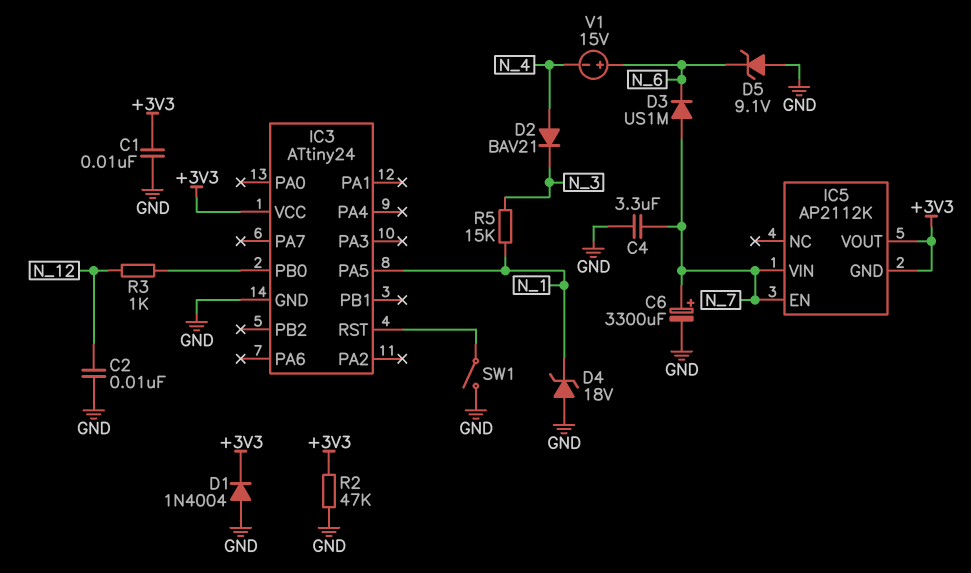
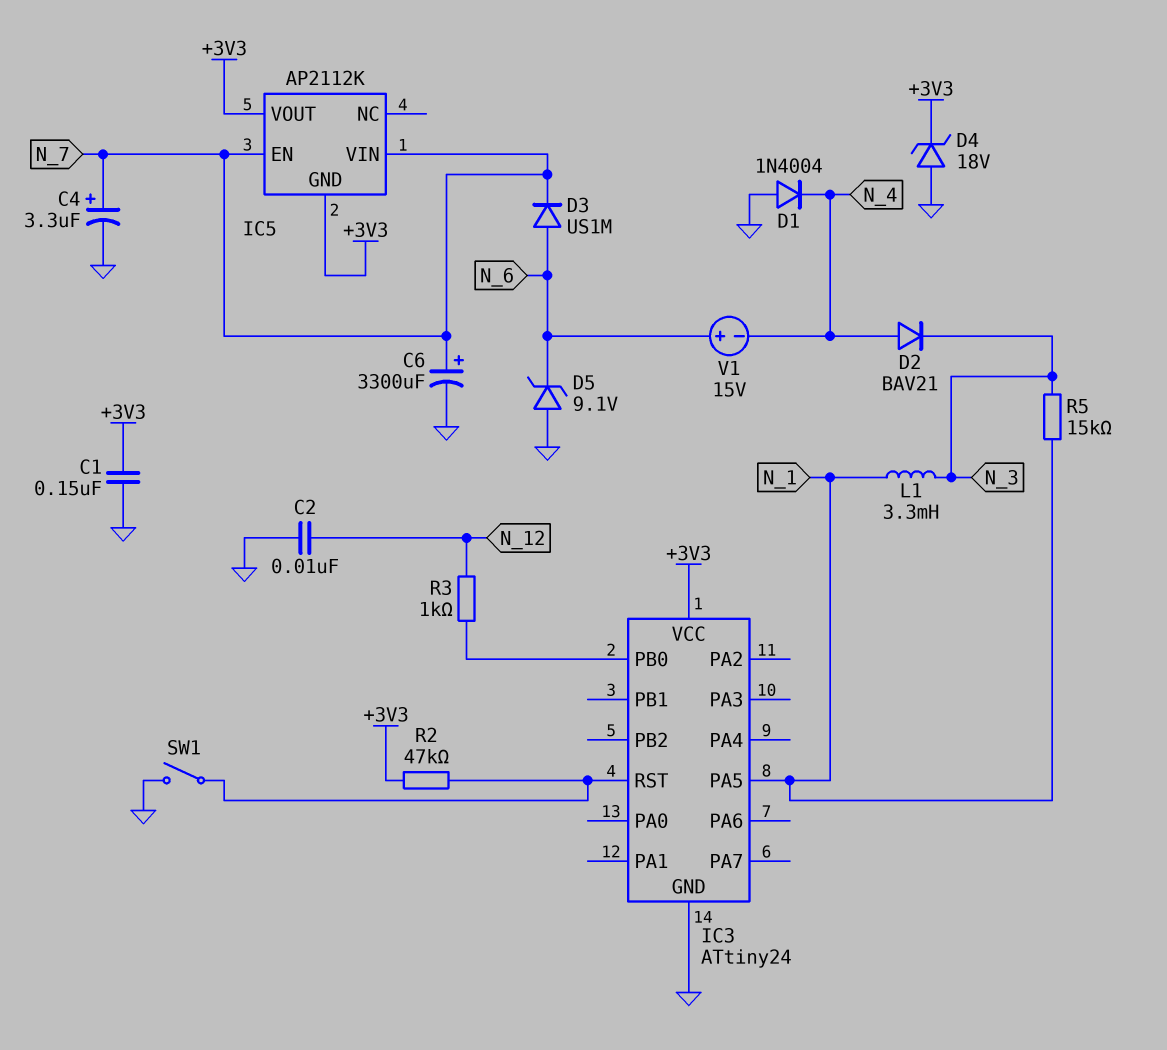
C1: 10nF (+3V3, GND) -> 150nF (+3V3, GND)
C4: 3.3uF (GND, N_7) -> 3.3uF (plus N_7, minus GND)
D1: diode 1N4004 (A GND, K +3V3) -> diode 1N4004 (A GND, K N_4)
D3: diode US1M (A N_7, K N_6) -> diode US1M (A N_6, K N_7)
D4: zener 18V (A GND, K N_1) -> zener 18V (A GND, K +3V3)
L1: none -> 3.3mH (N_1, N_3)
R2: 47k (+3V3, GND) -> 47k (+3V3, IC3/RST)

